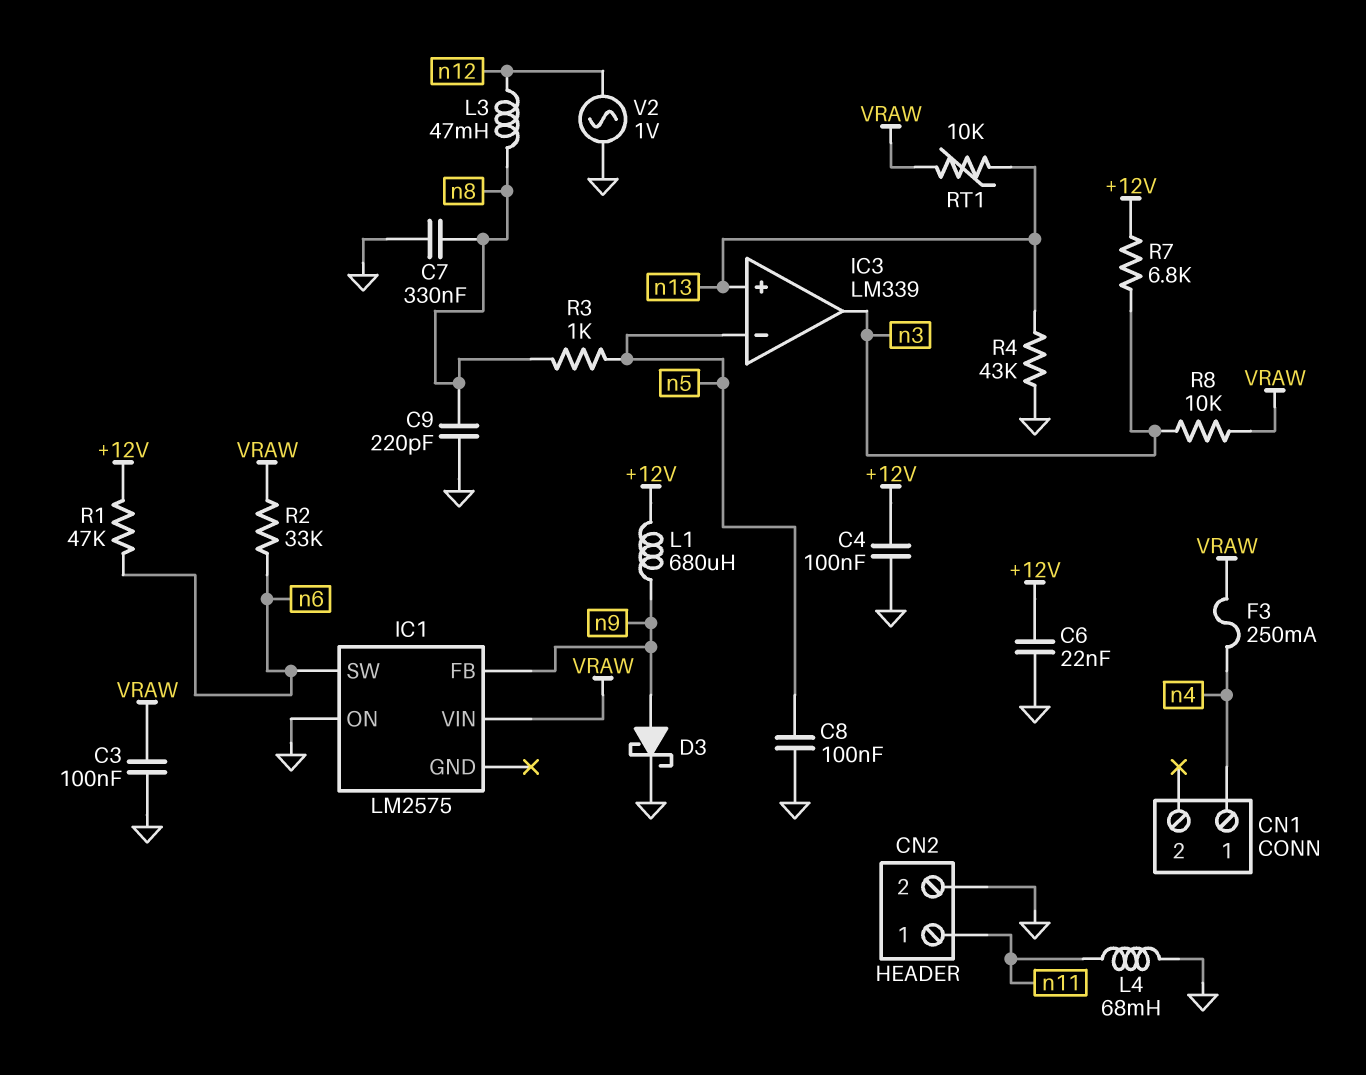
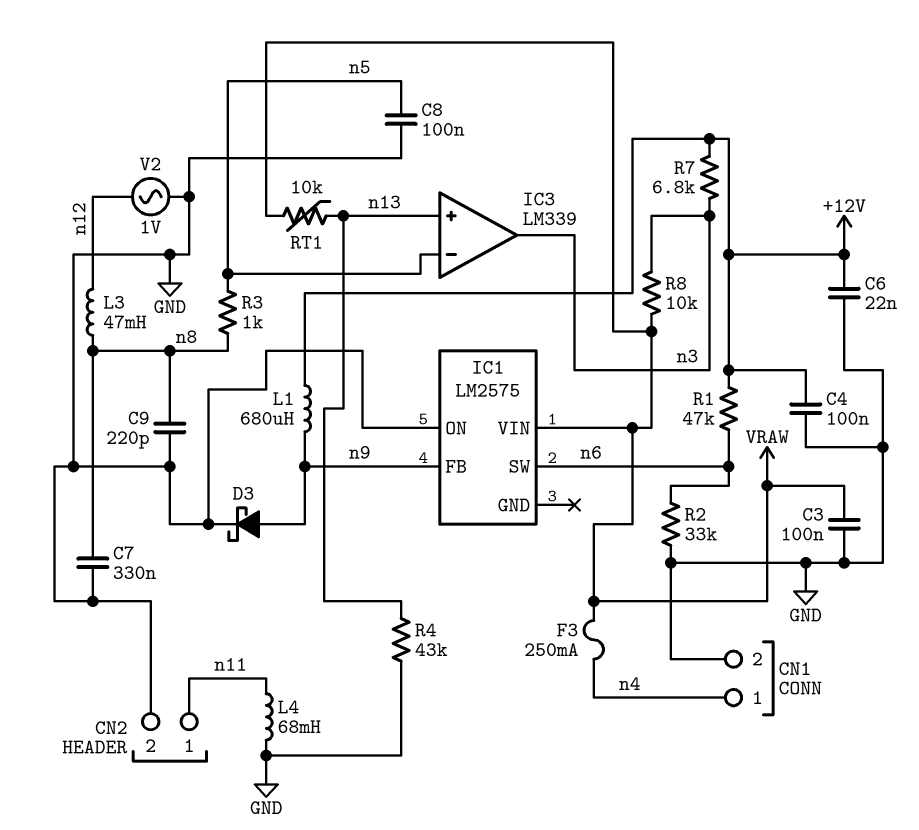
CN1 pin 2: none -> GND
R2: 33k (VRAW, n6) -> 33k (GND, n6)

